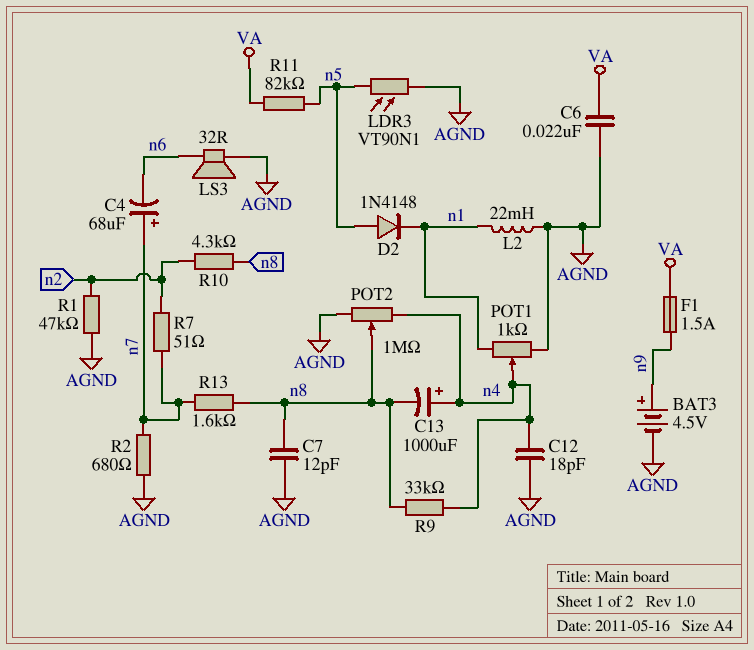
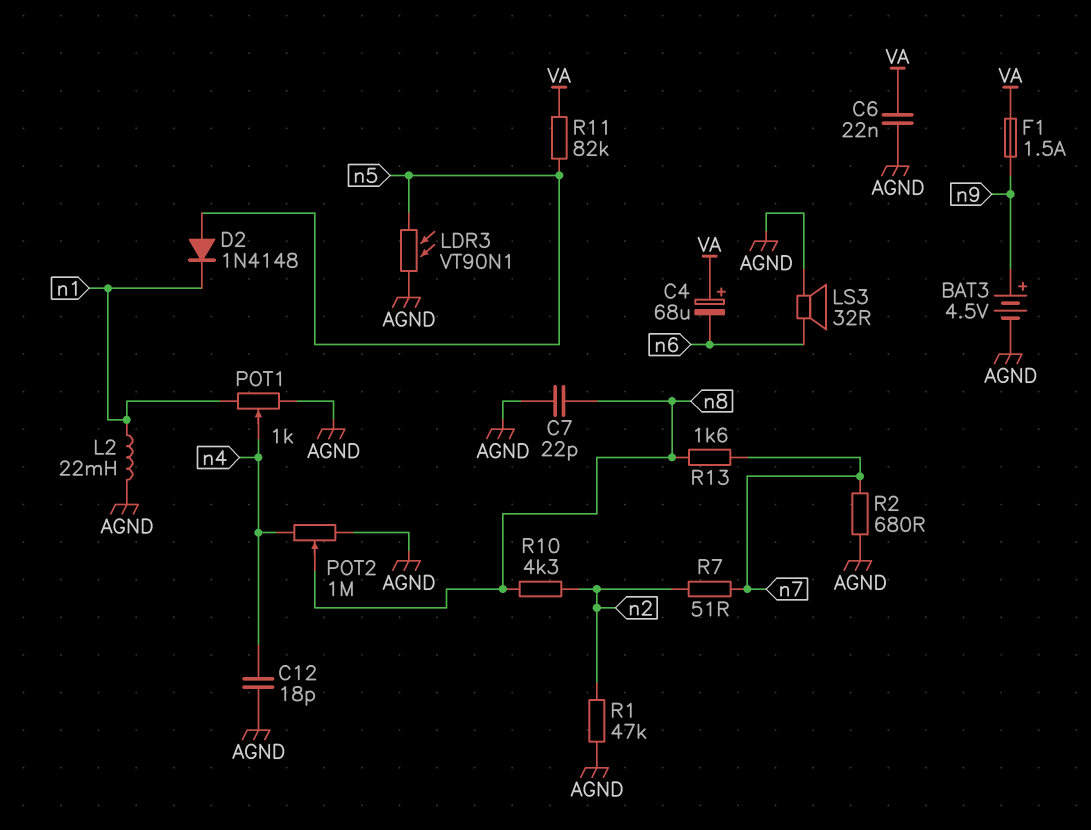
C4: 68uF (plus n7, minus n6) -> 68uF (plus VA, minus n6)
C7: 12pF (AGND, n8) -> 22pF (AGND, n8)
C13: 1000uF (plus n4, minus n8) -> none
R9: 33k (n4, n8) -> none

